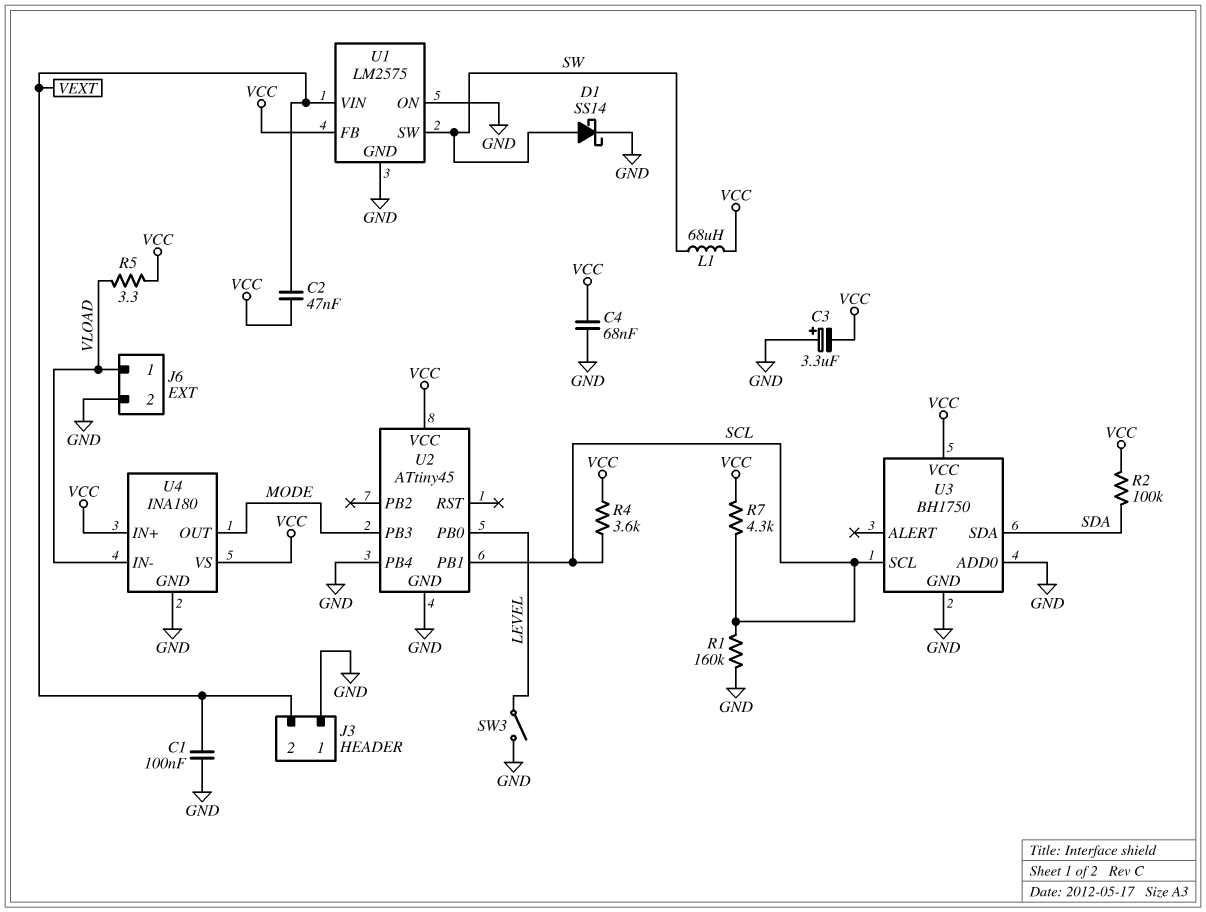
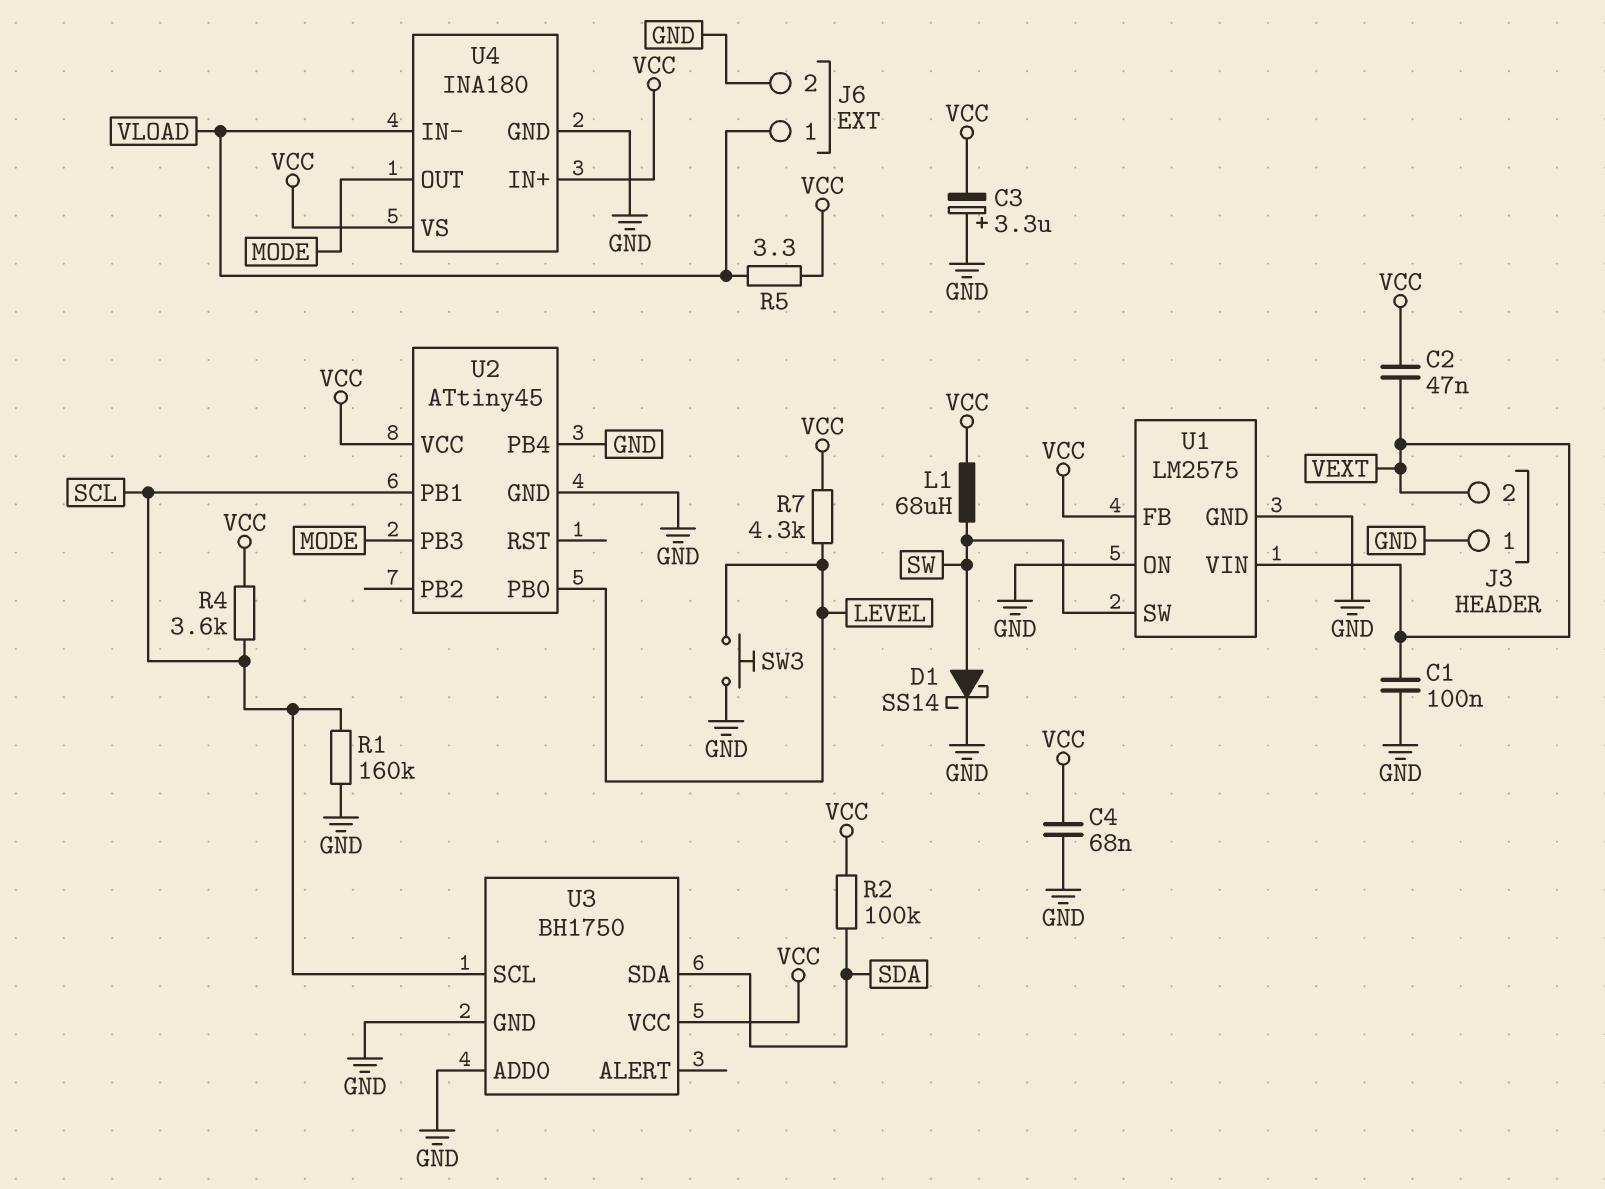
R7: 4.3k (SCL, VCC) -> 4.3k (LEVEL, VCC)
SW3: switch (GND, LEVEL) -> button (GND, LEVEL)

